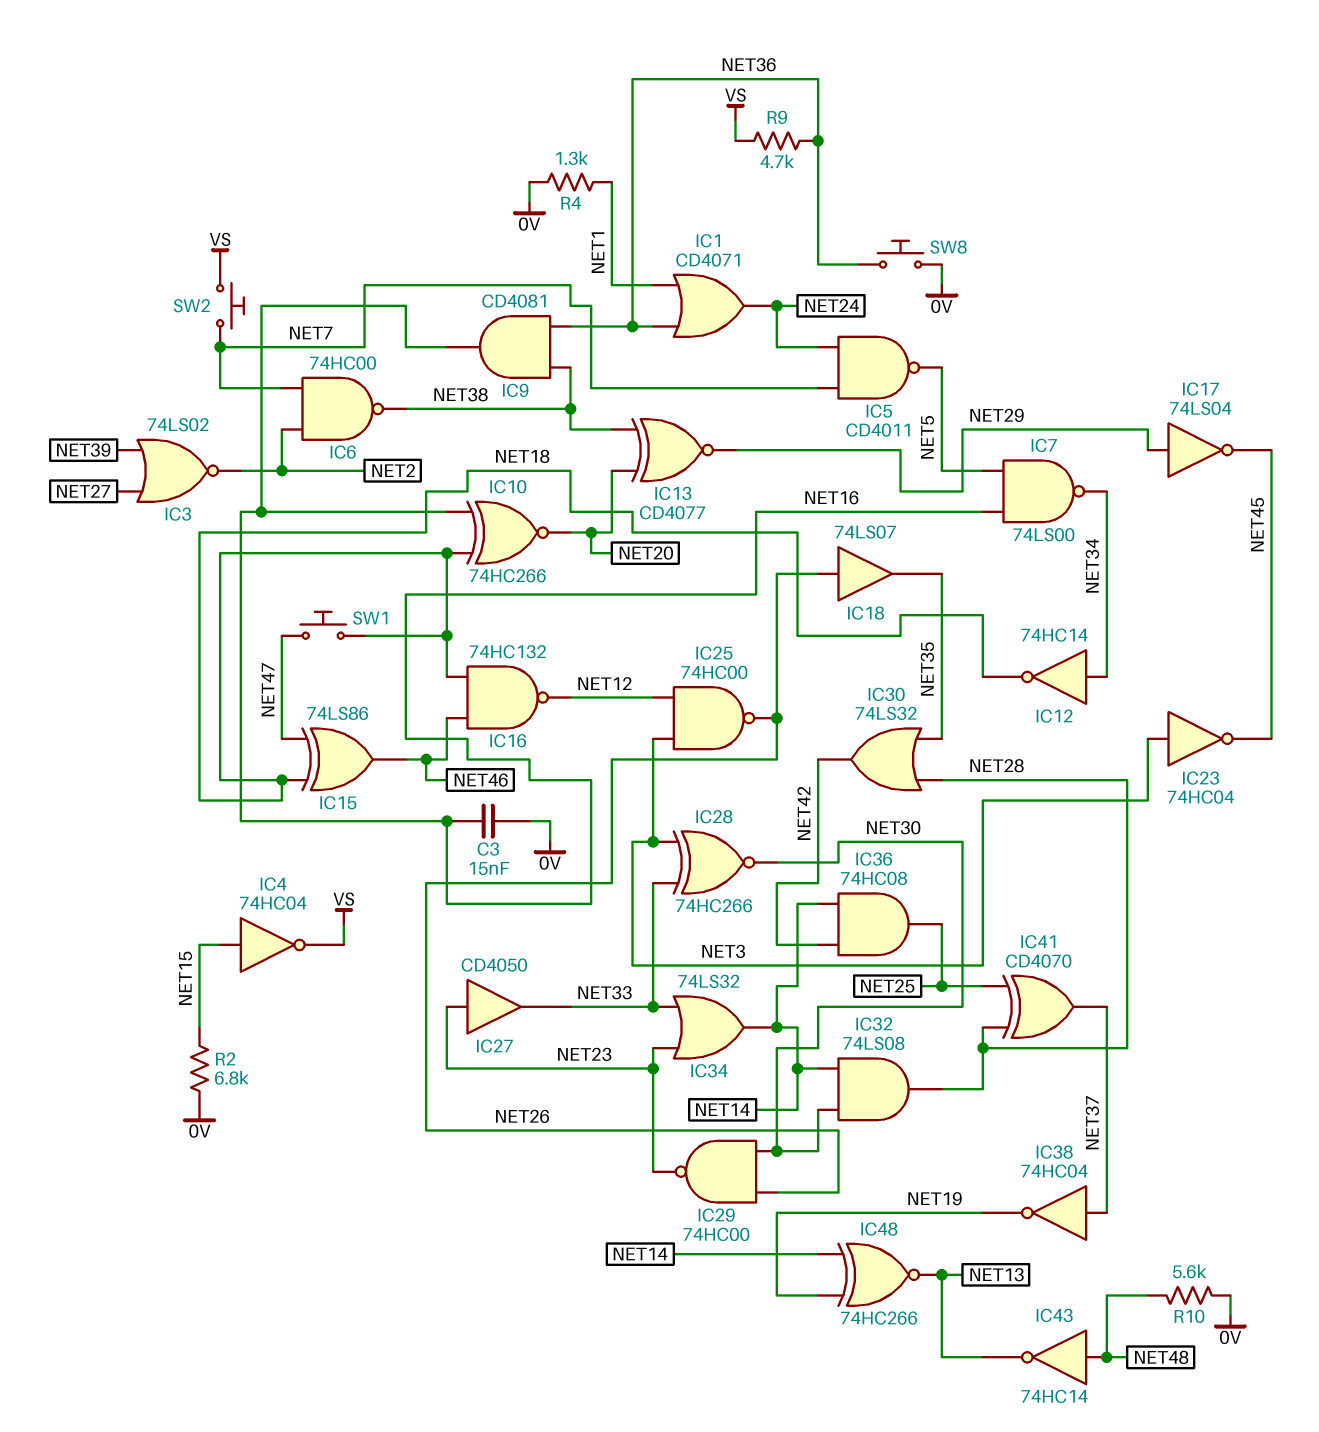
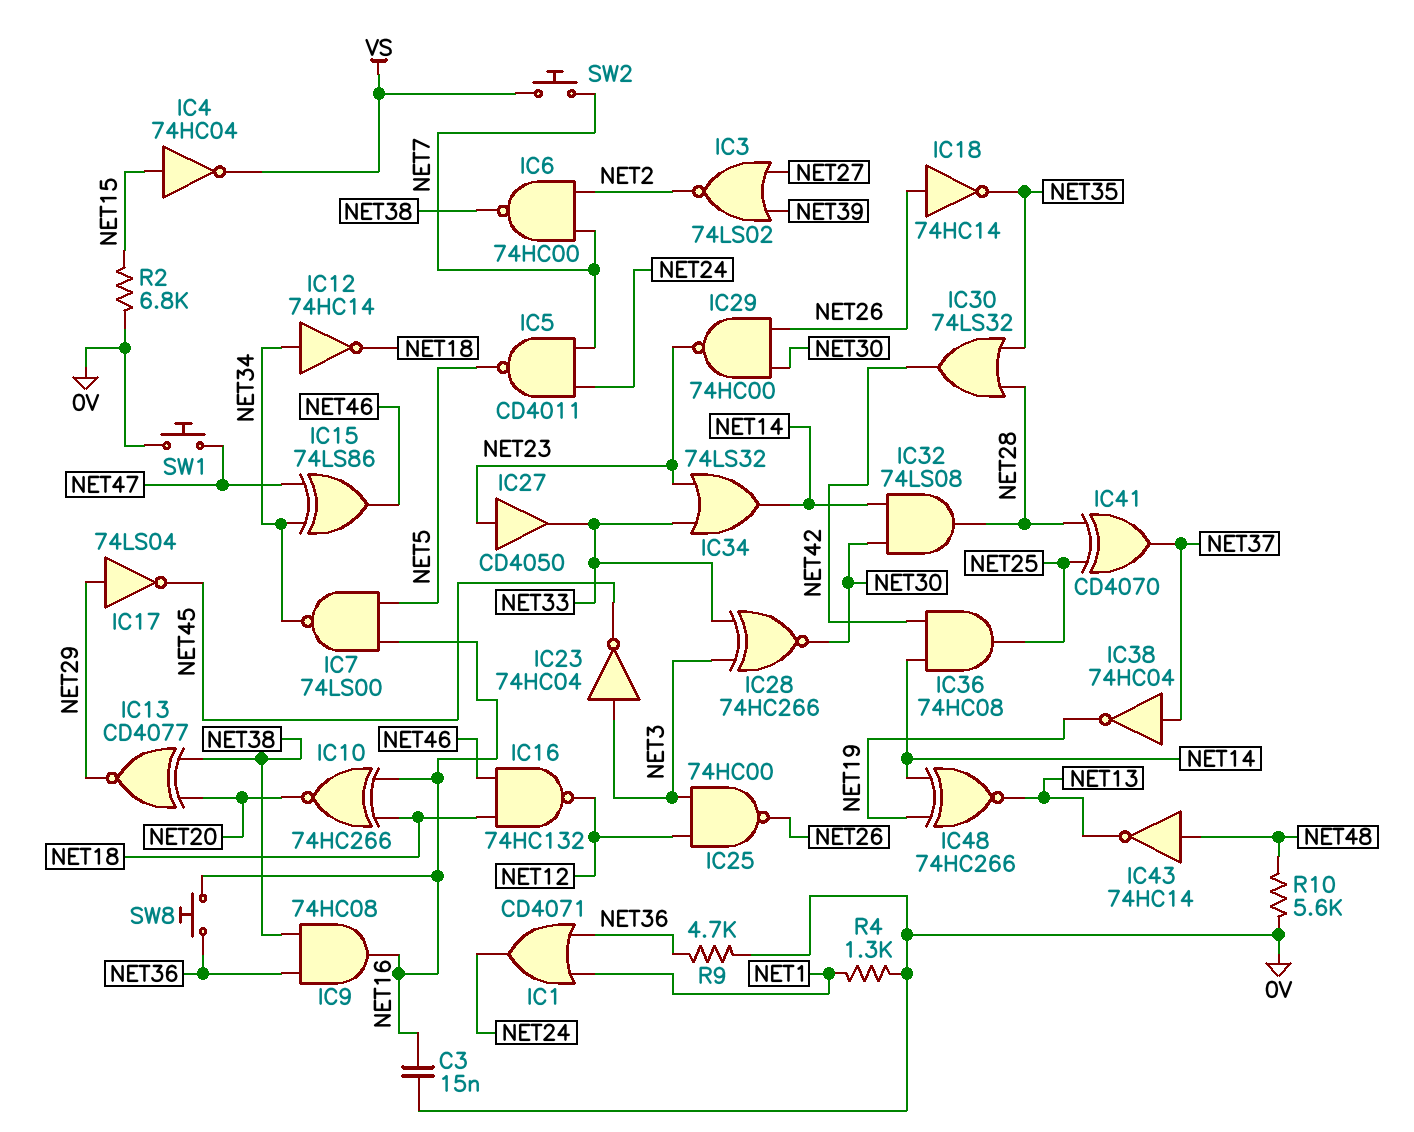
IC9: AND CD4081 (in NET36, in NET38, out NET16) -> AND 74HC08 (in NET36, in NET38, out NET16)
IC15: XOR 74LS86 (in NET18, in NET47, out NET46) -> XOR 74LS86 (in NET34, in NET47, out NET46)
IC18: buffer 74LS07 (in NET26, out NET35) -> NOT 74HC14 (in NET26, out NET35)
R9: 4.7k (NET36, VS) -> 4.7k (0V, NET36)
SW1: button (NET18, NET47) -> button (0V, NET47)
SW8: button (0V, NET36) -> button (NET16, NET36)

